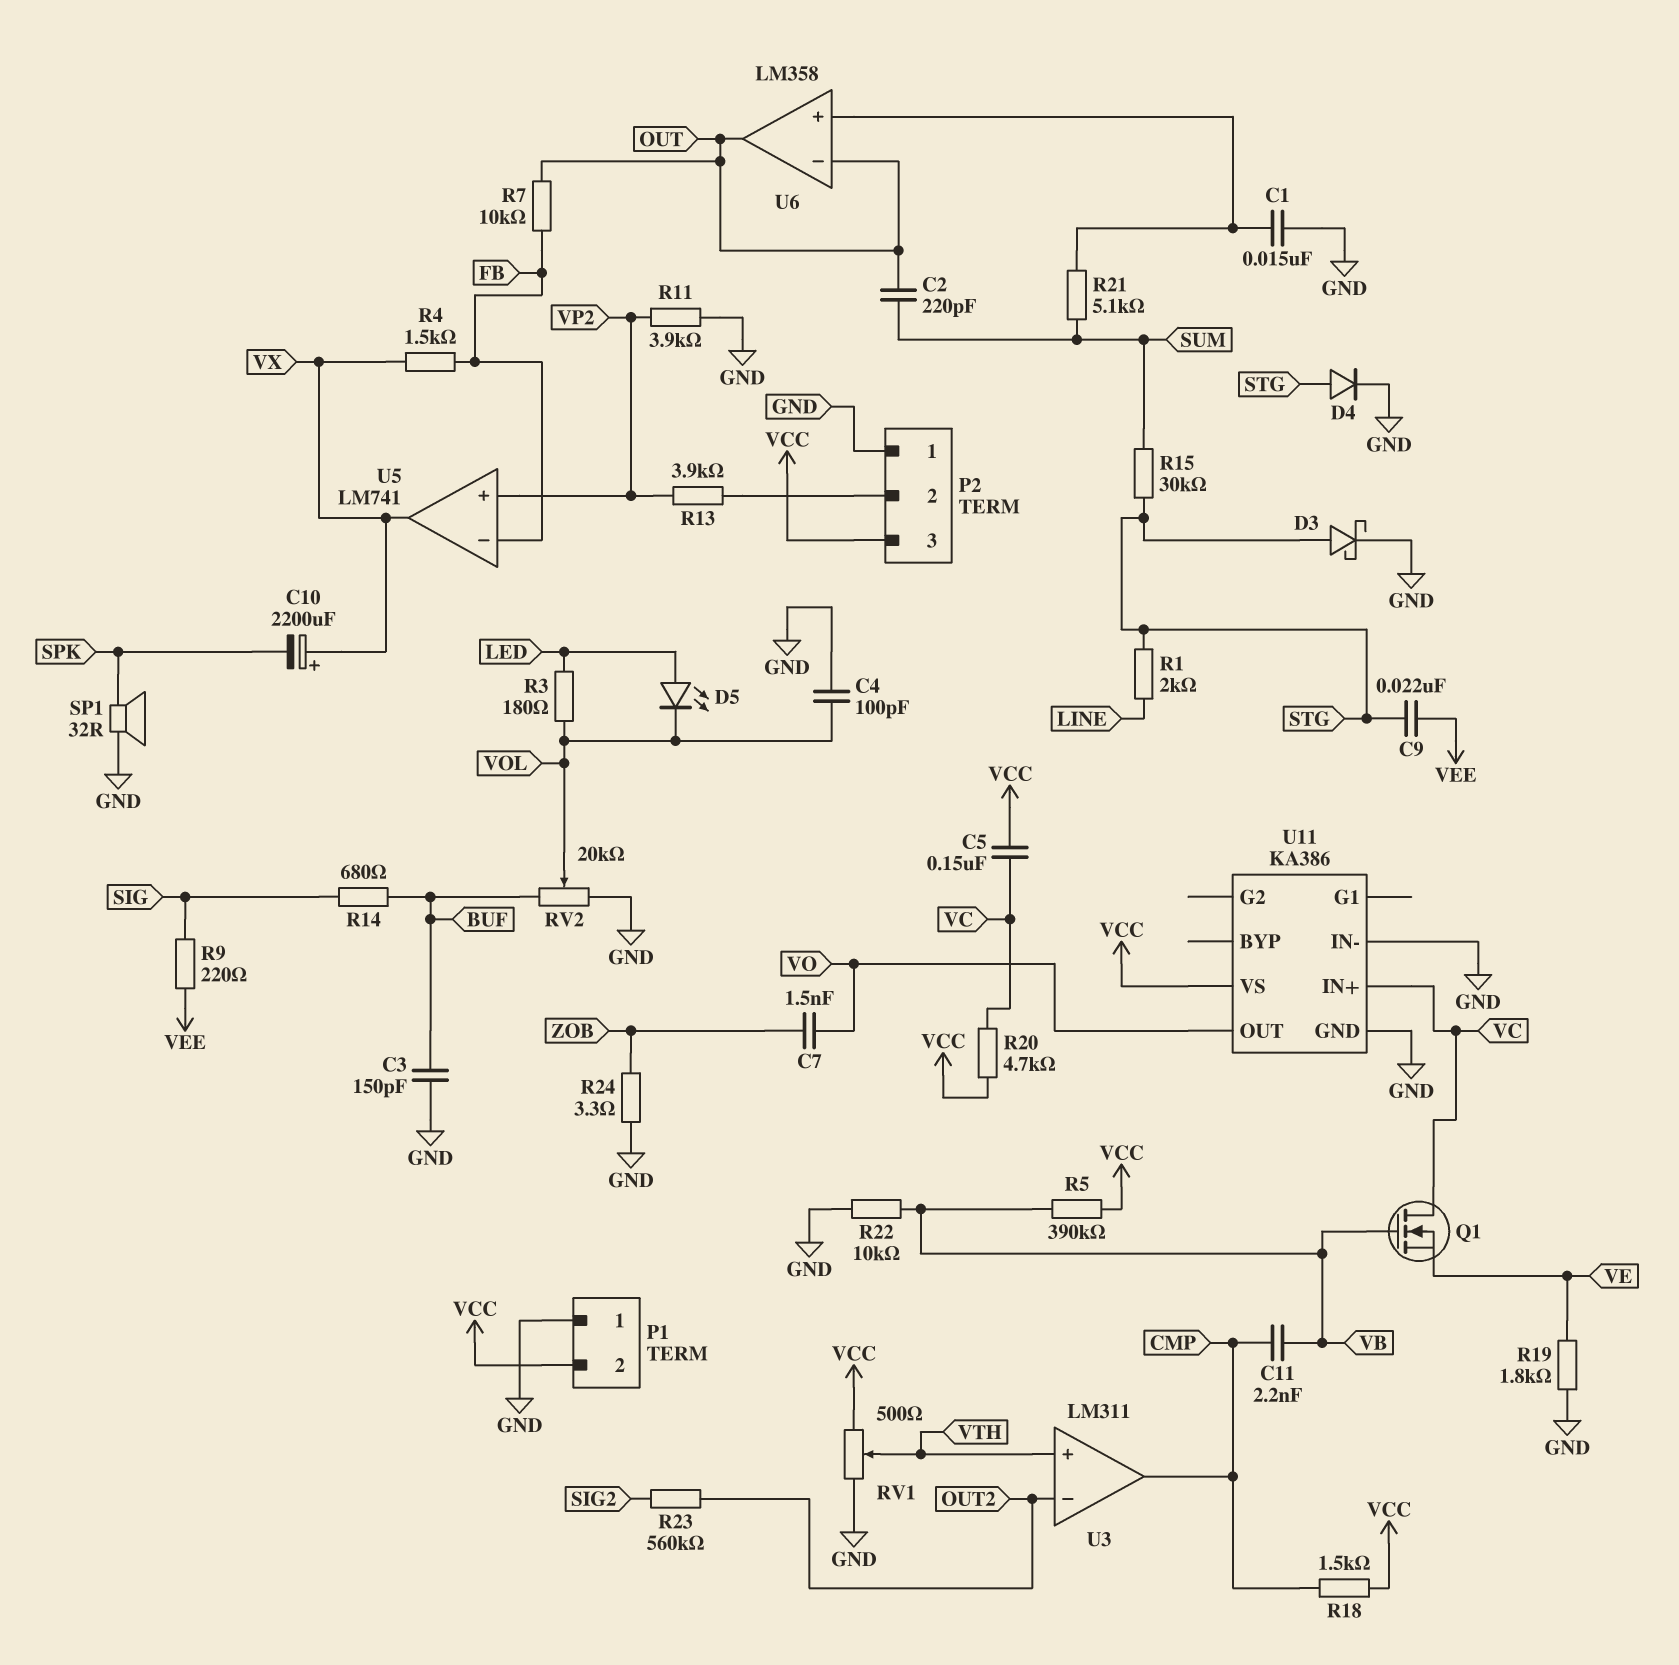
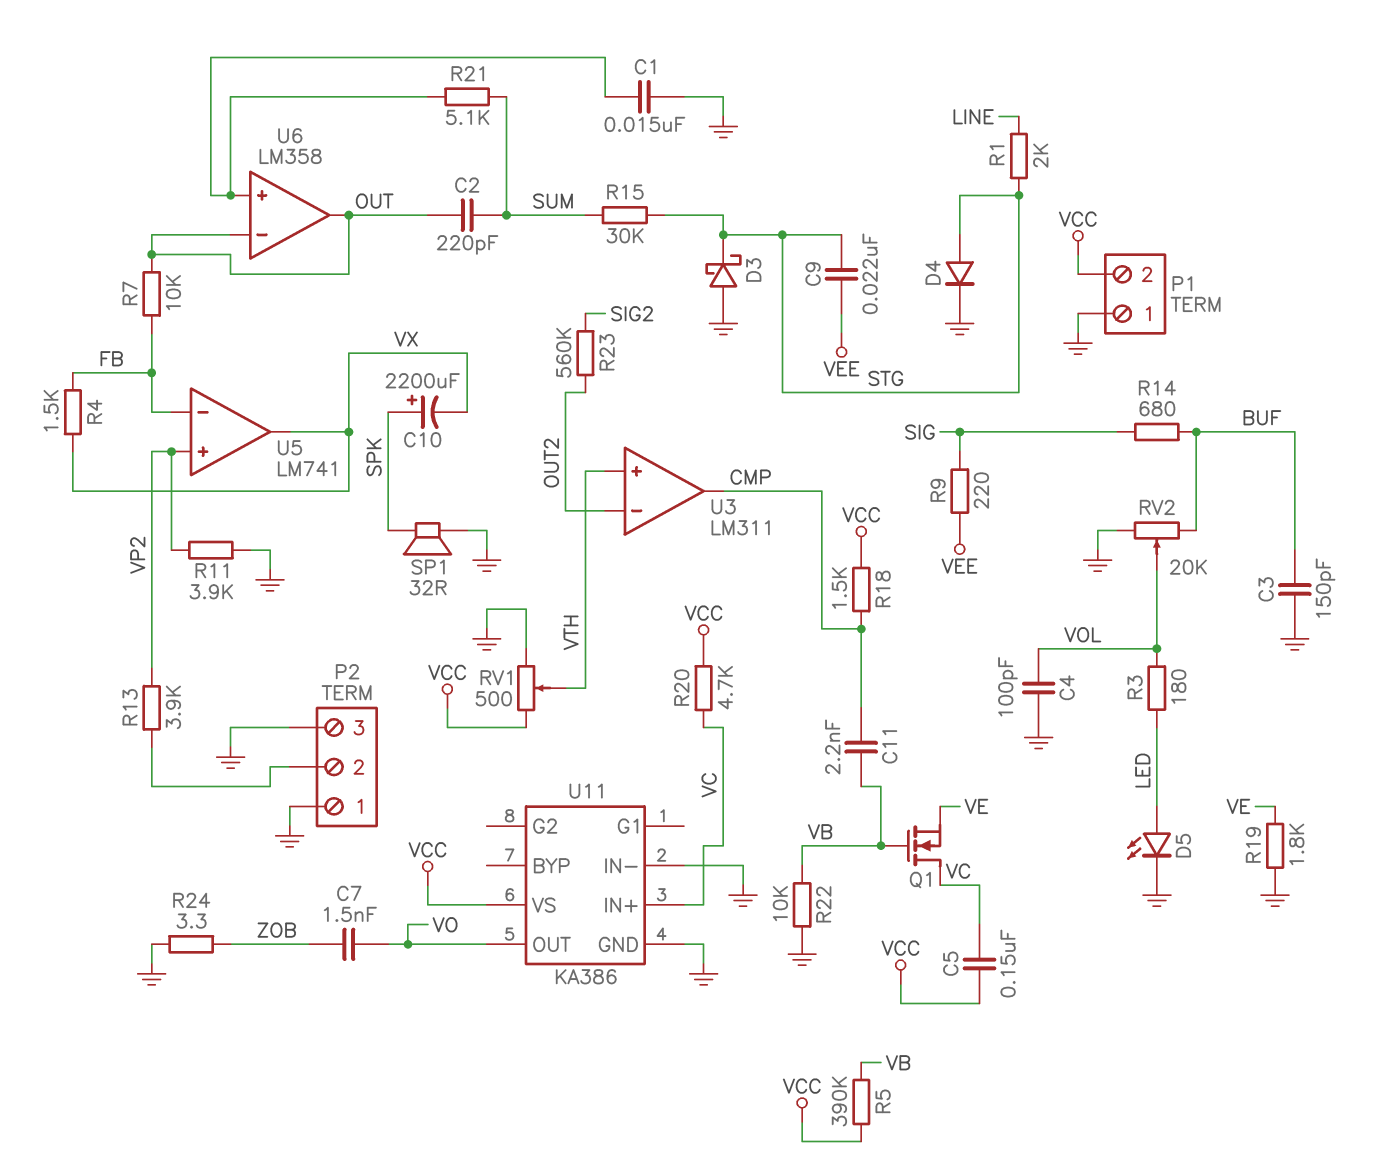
C10: 2200uF (plus VX, minus SPK) -> 2200uF (plus SPK, minus VX)
D3: schottky (A STG, K GND) -> schottky (A GND, K STG)
D5: LED (A LED, K VOL) -> LED (A LED, K GND)
P2 pin 3: VCC -> GND

